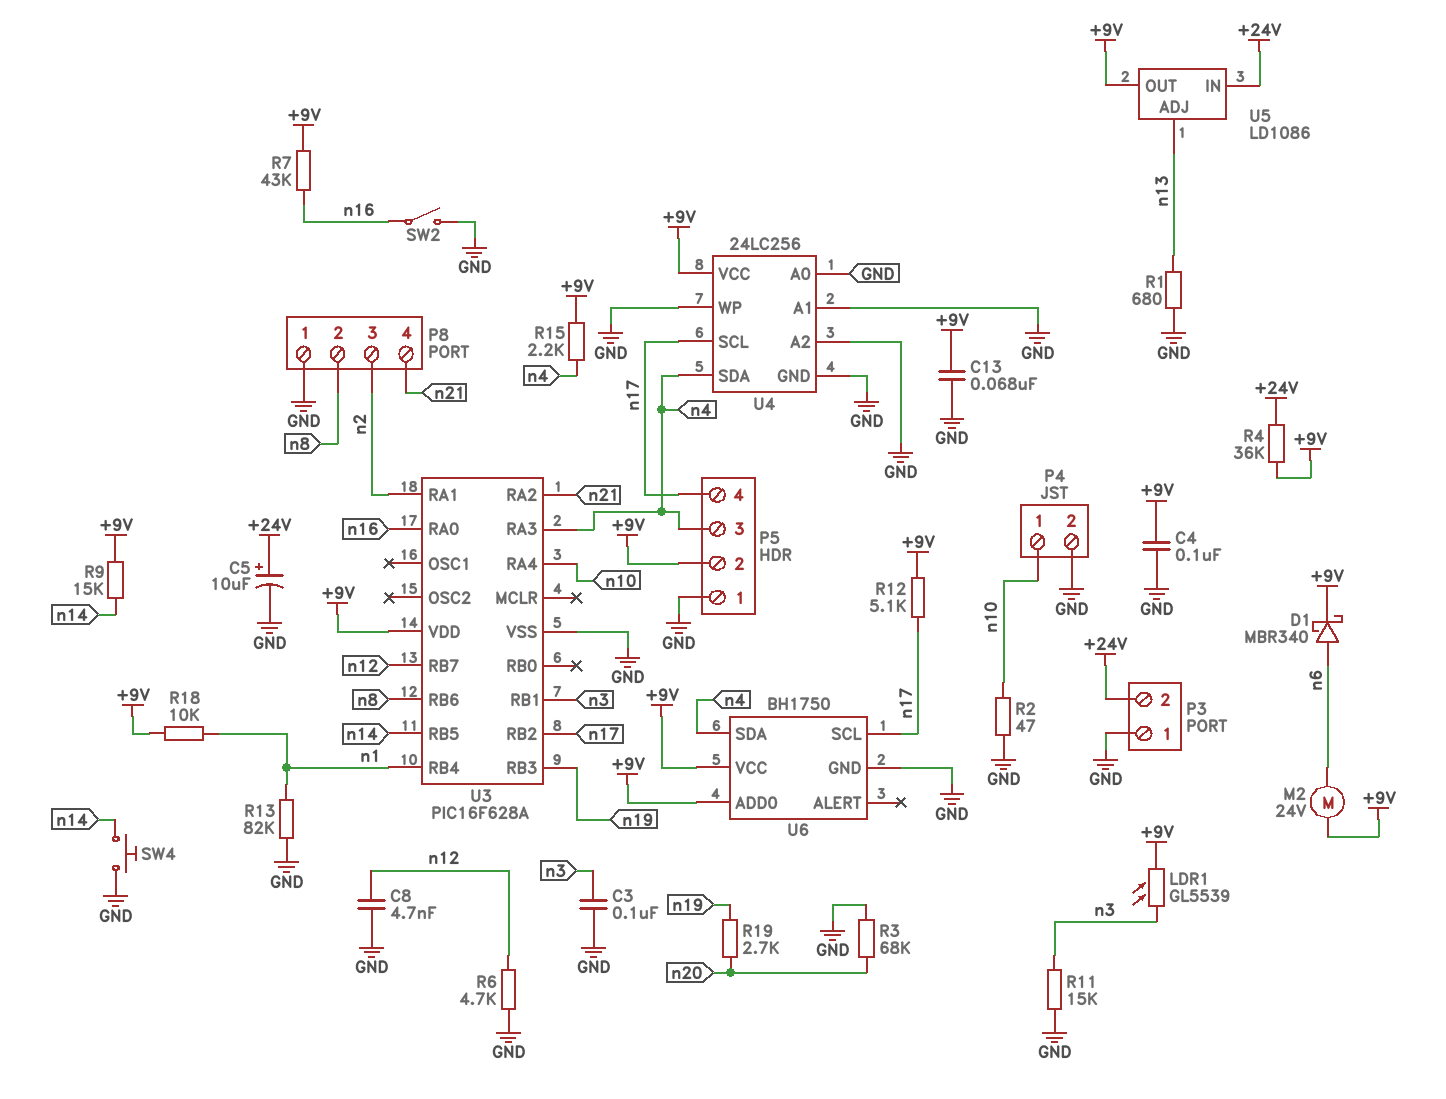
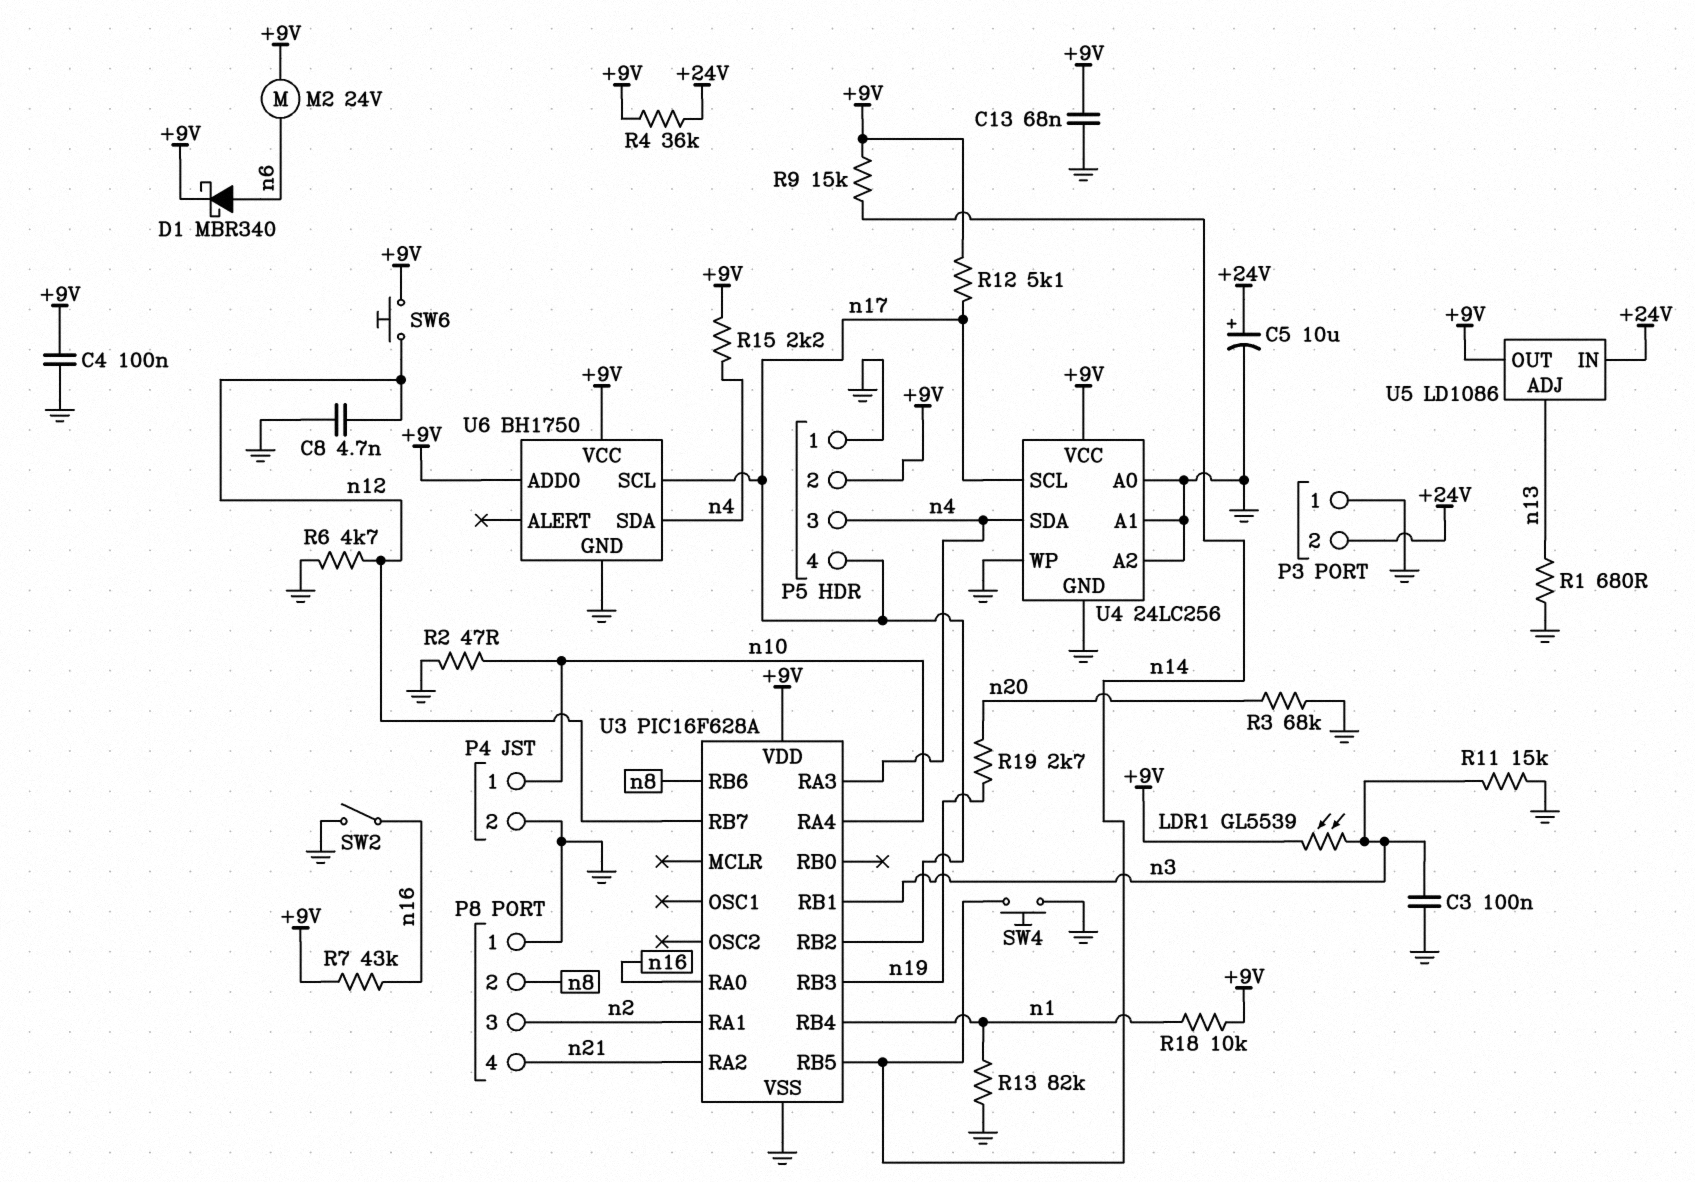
SW6: none -> button (+9V, n12)

